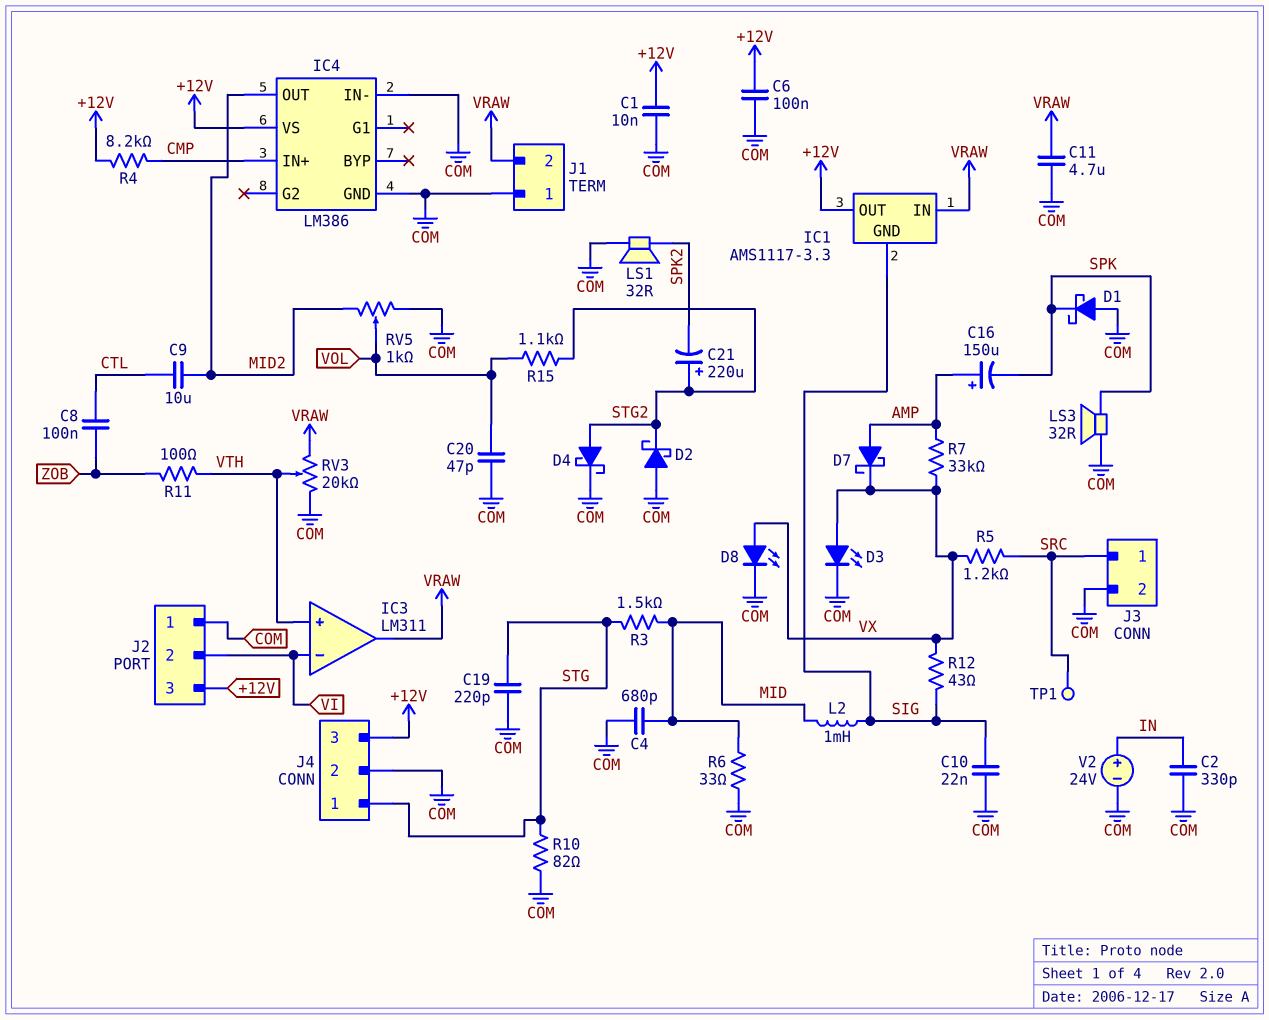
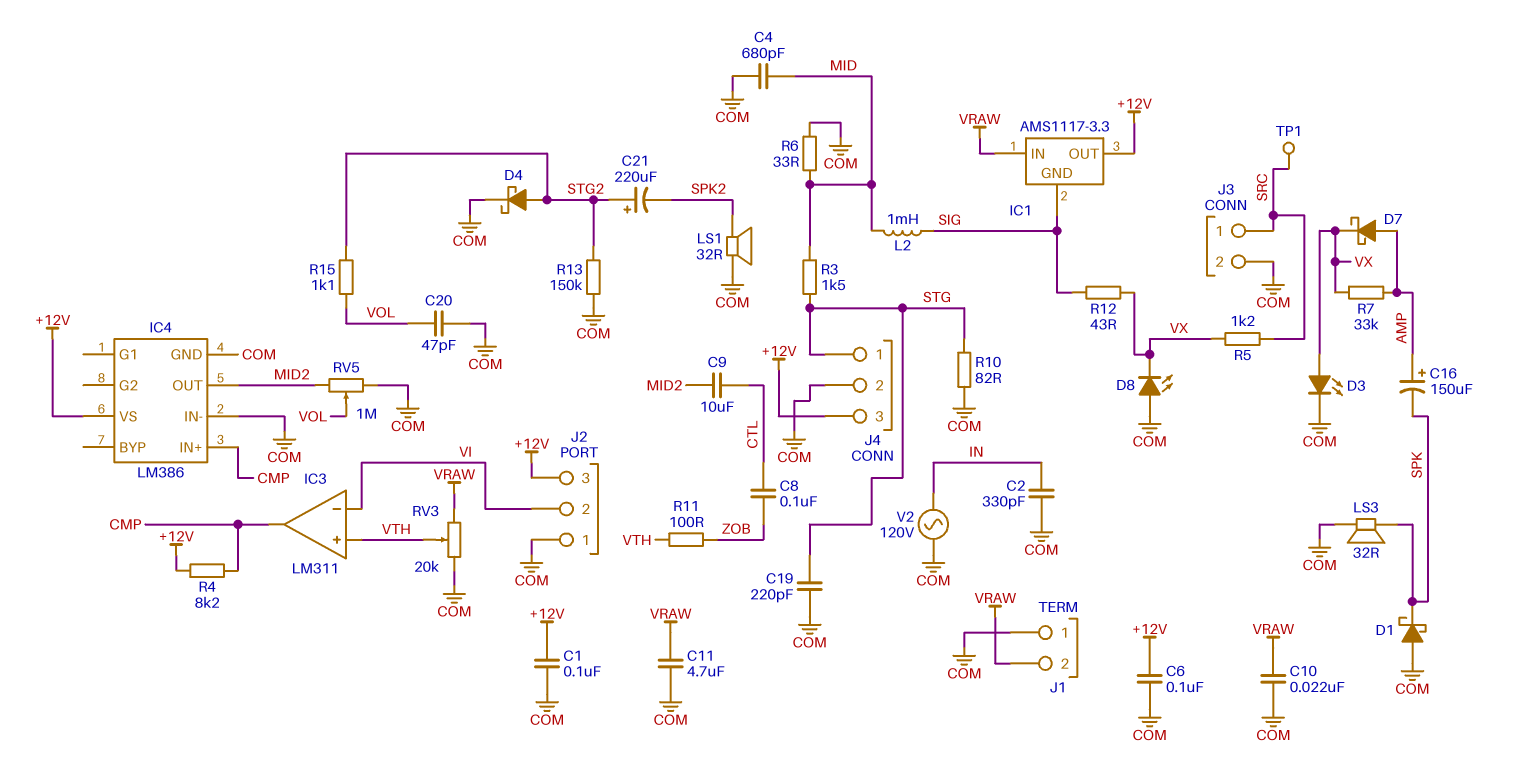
C1: 10nF (+12V, COM) -> 100nF (+12V, COM)
C10: 22nF (COM, SIG) -> 22nF (COM, VRAW)
D2: schottky (A COM, K STG2) -> none
D8: LED (A VX, K COM) -> LED (A COM, K VX)
IC3 pin out: VRAW -> CMP
R13: none -> 150k (COM, STG2)
RV5: 1k (COM, MID2, wiper VOL) -> 1M (COM, MID2, wiper VOL)
V2: 24V (plus IN, minus COM) -> AC 120V (COM, IN)

